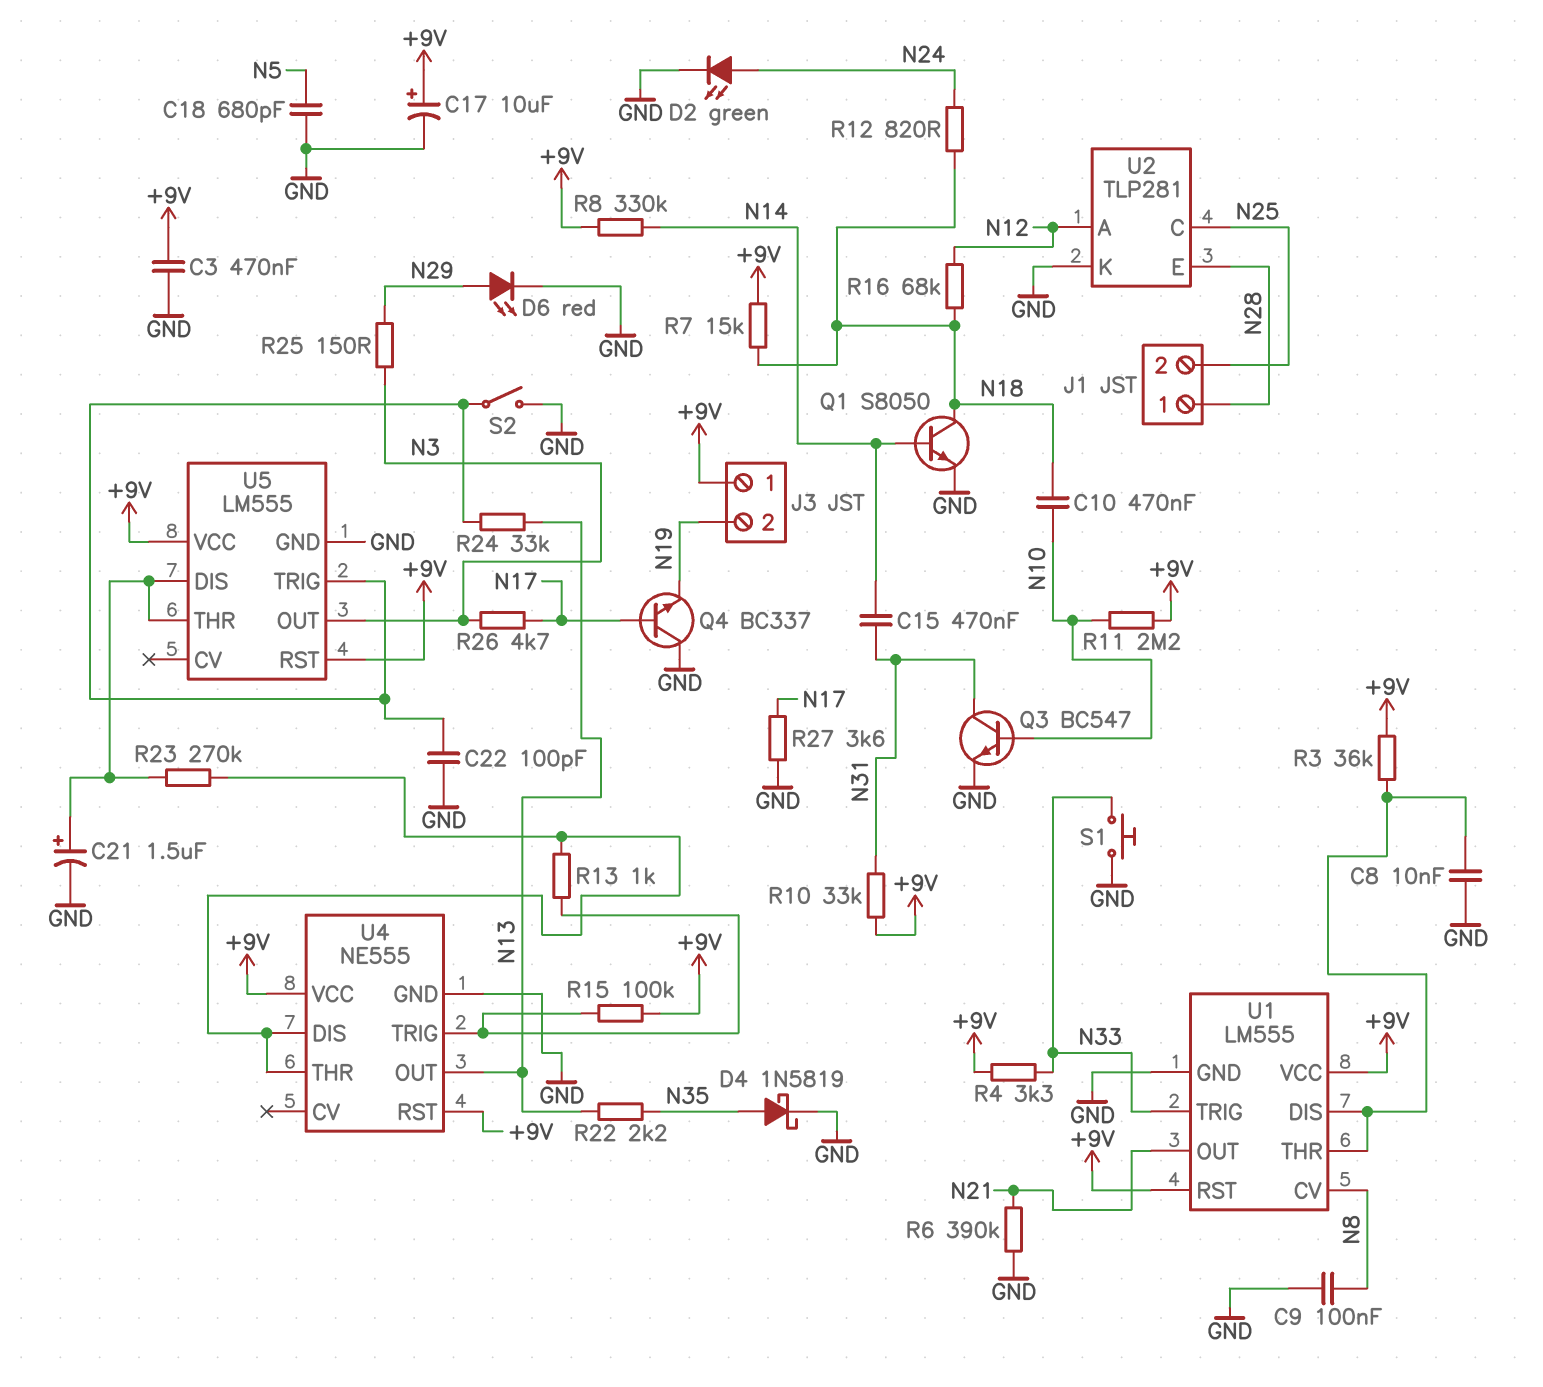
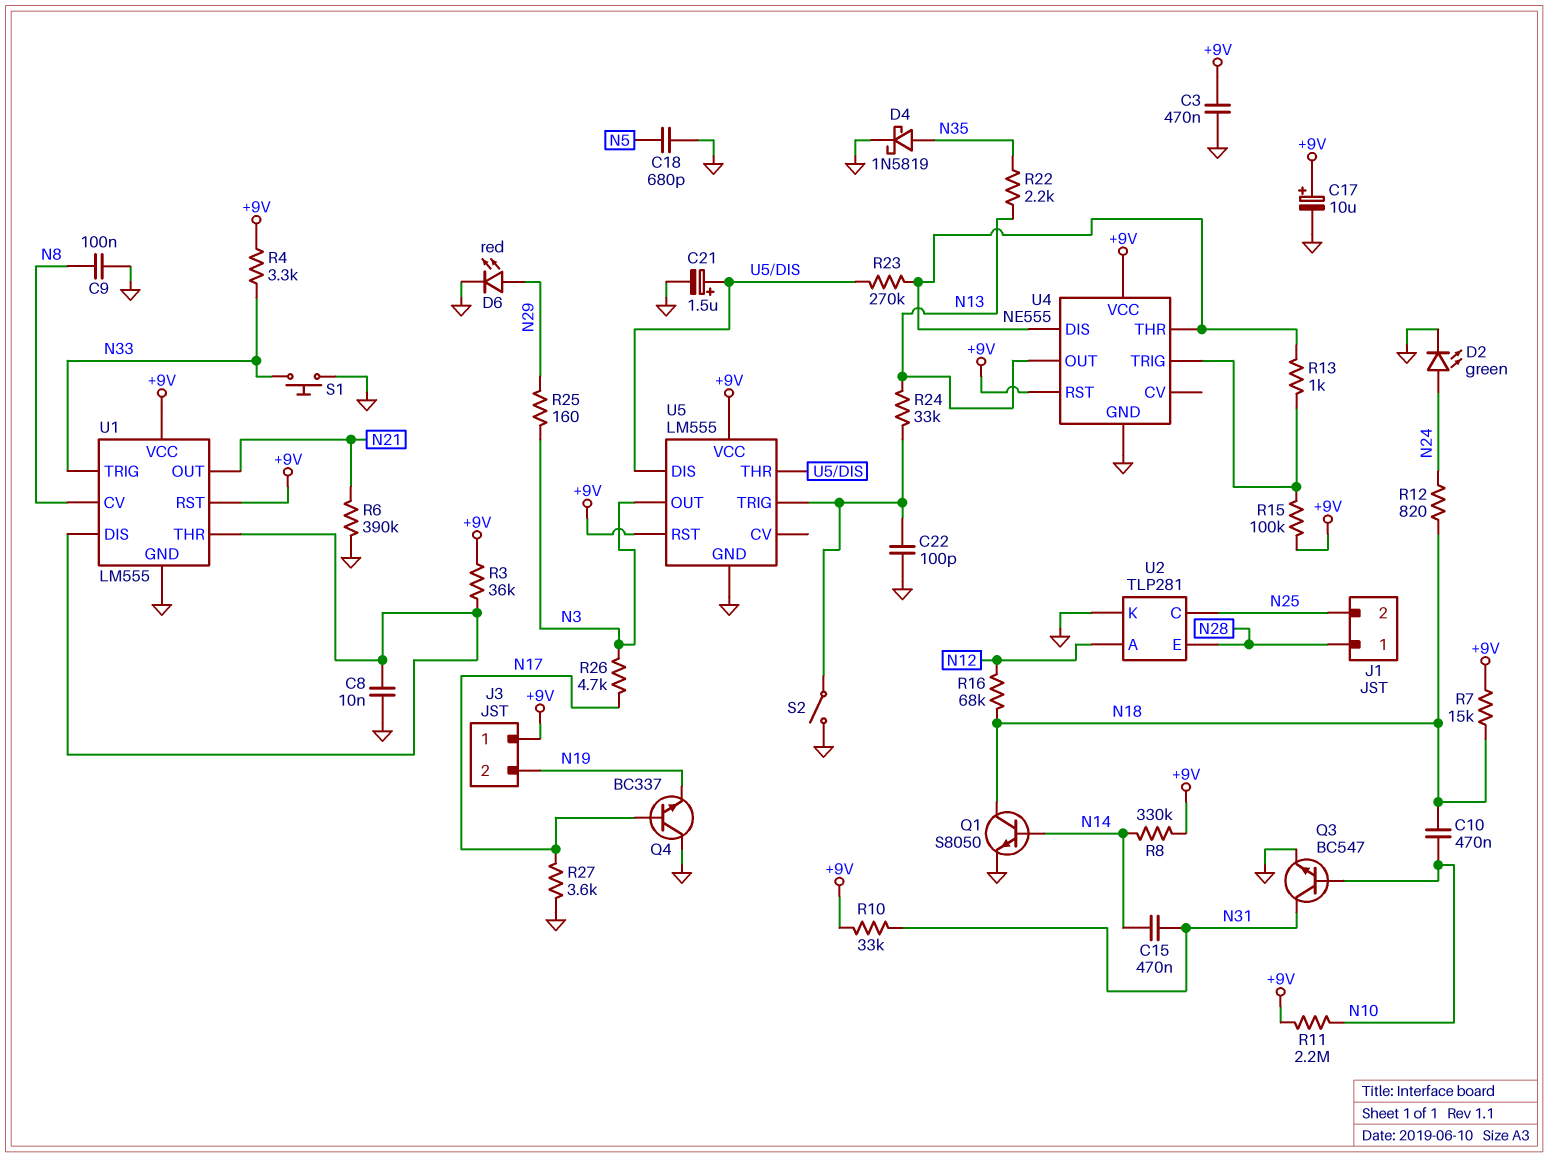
R25: 150 (N3, N29) -> 160 (N3, N29)

